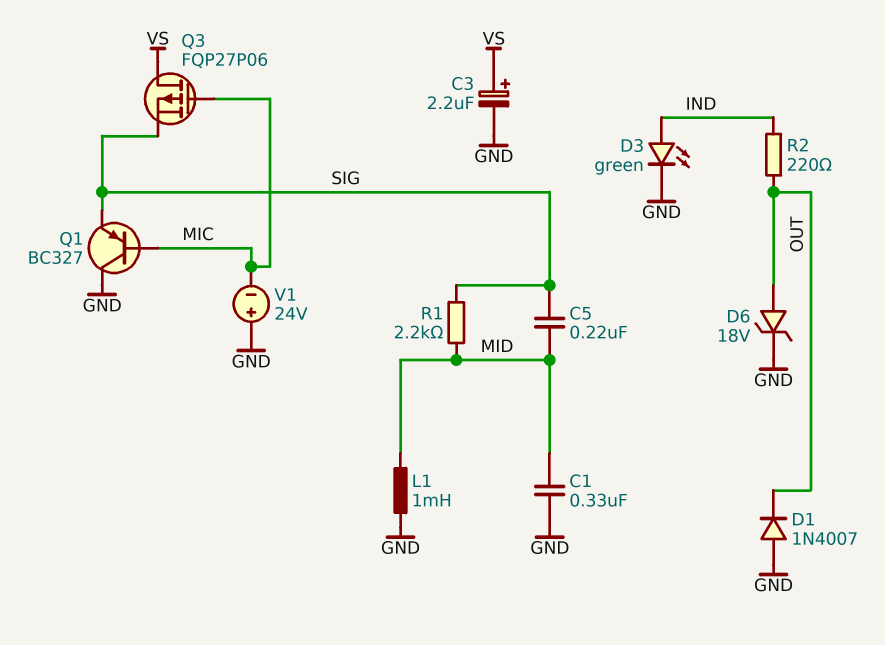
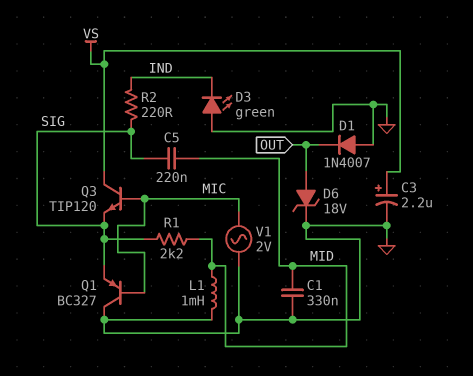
D3: LED green (A IND, K GND) -> LED green (A GND, K IND)
Q3: PMOS FQP27P06 (G MIC, D VS, S SIG) -> NPN TIP120 (B MIC, C VS, E SIG)
R2: 220 (IND, OUT) -> 220 (IND, SIG)
V1: 24V (plus GND, minus MIC) -> AC 2V (GND, MIC)

